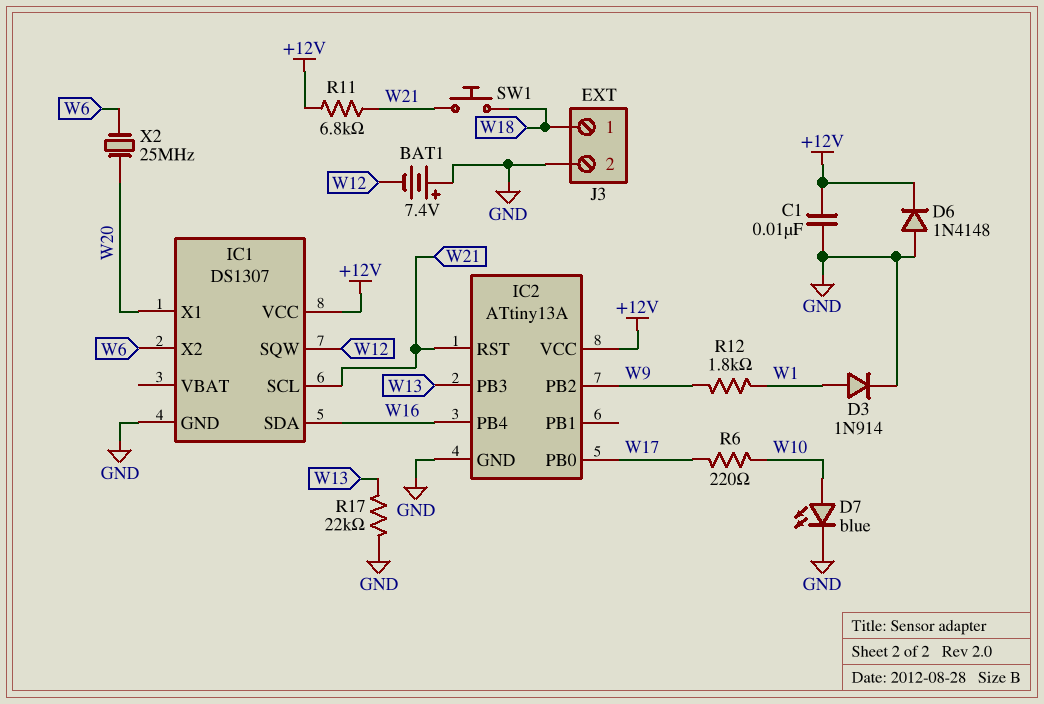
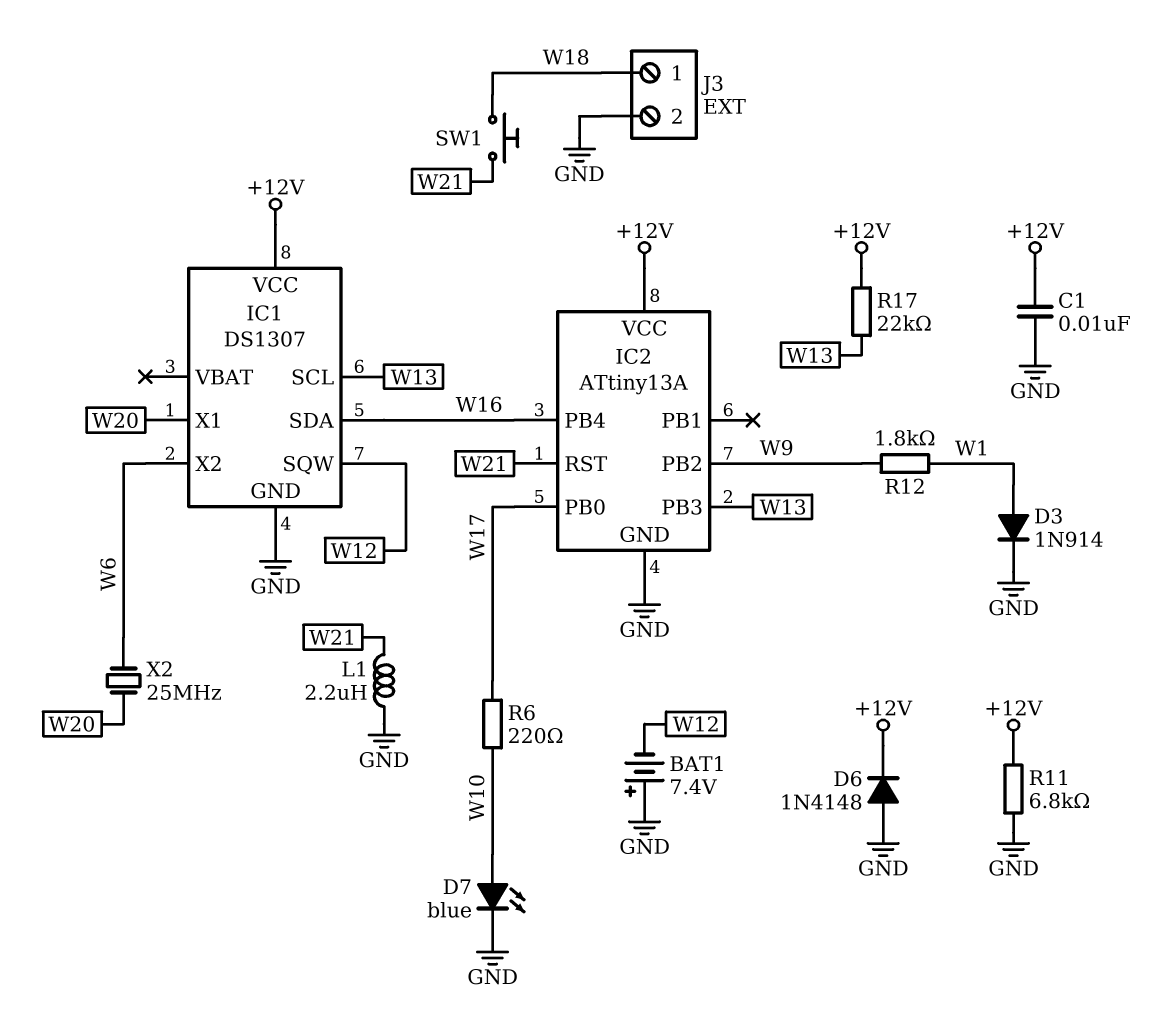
IC1 pin SCL: W21 -> W13
L1: none -> 2.2uH (GND, W21)
R11: 6.8k (+12V, W21) -> 6.8k (+12V, GND)
R17: 22k (GND, W13) -> 22k (+12V, W13)

